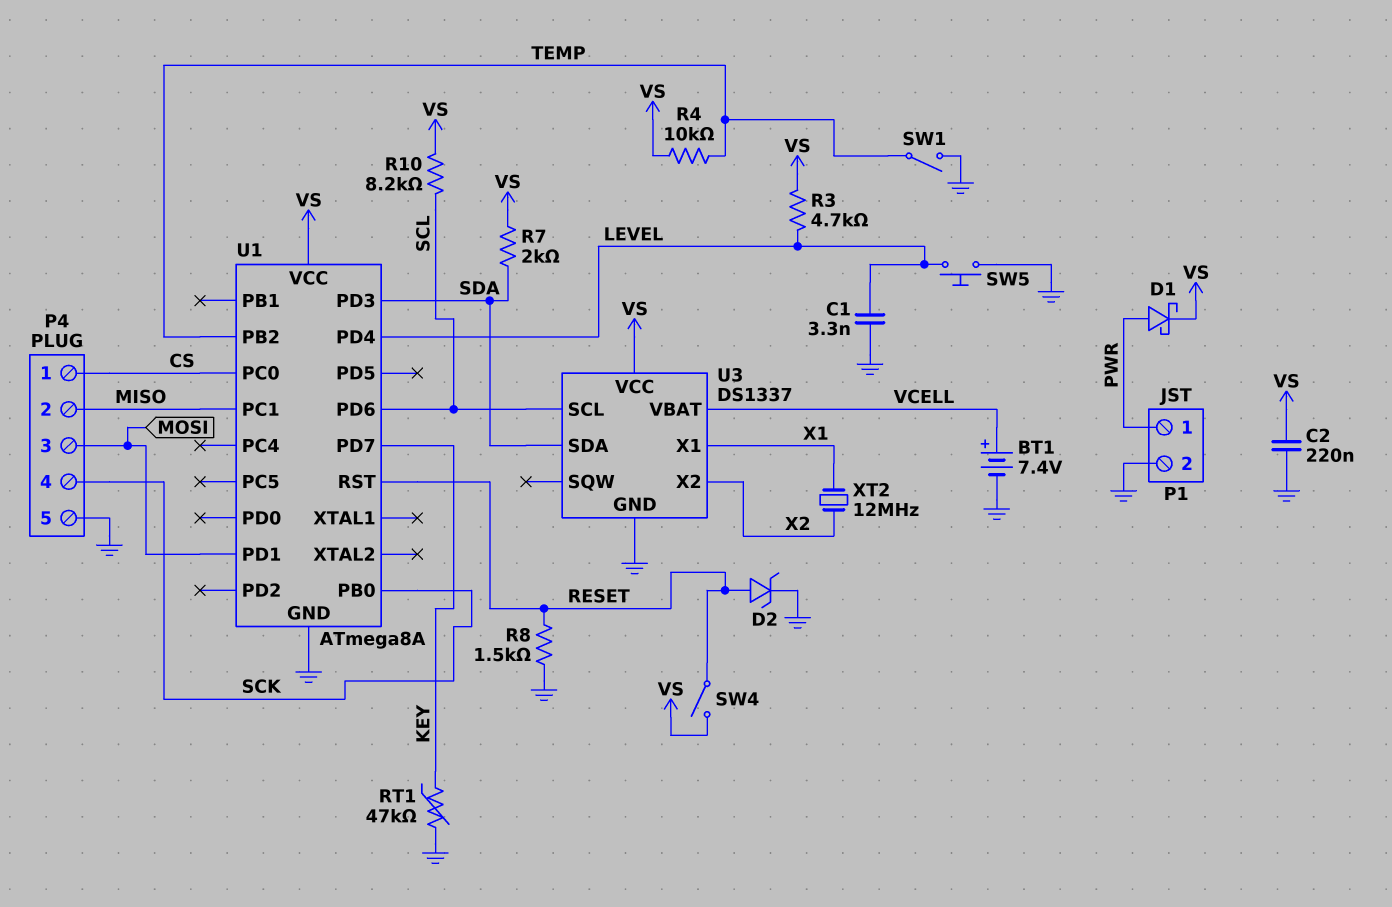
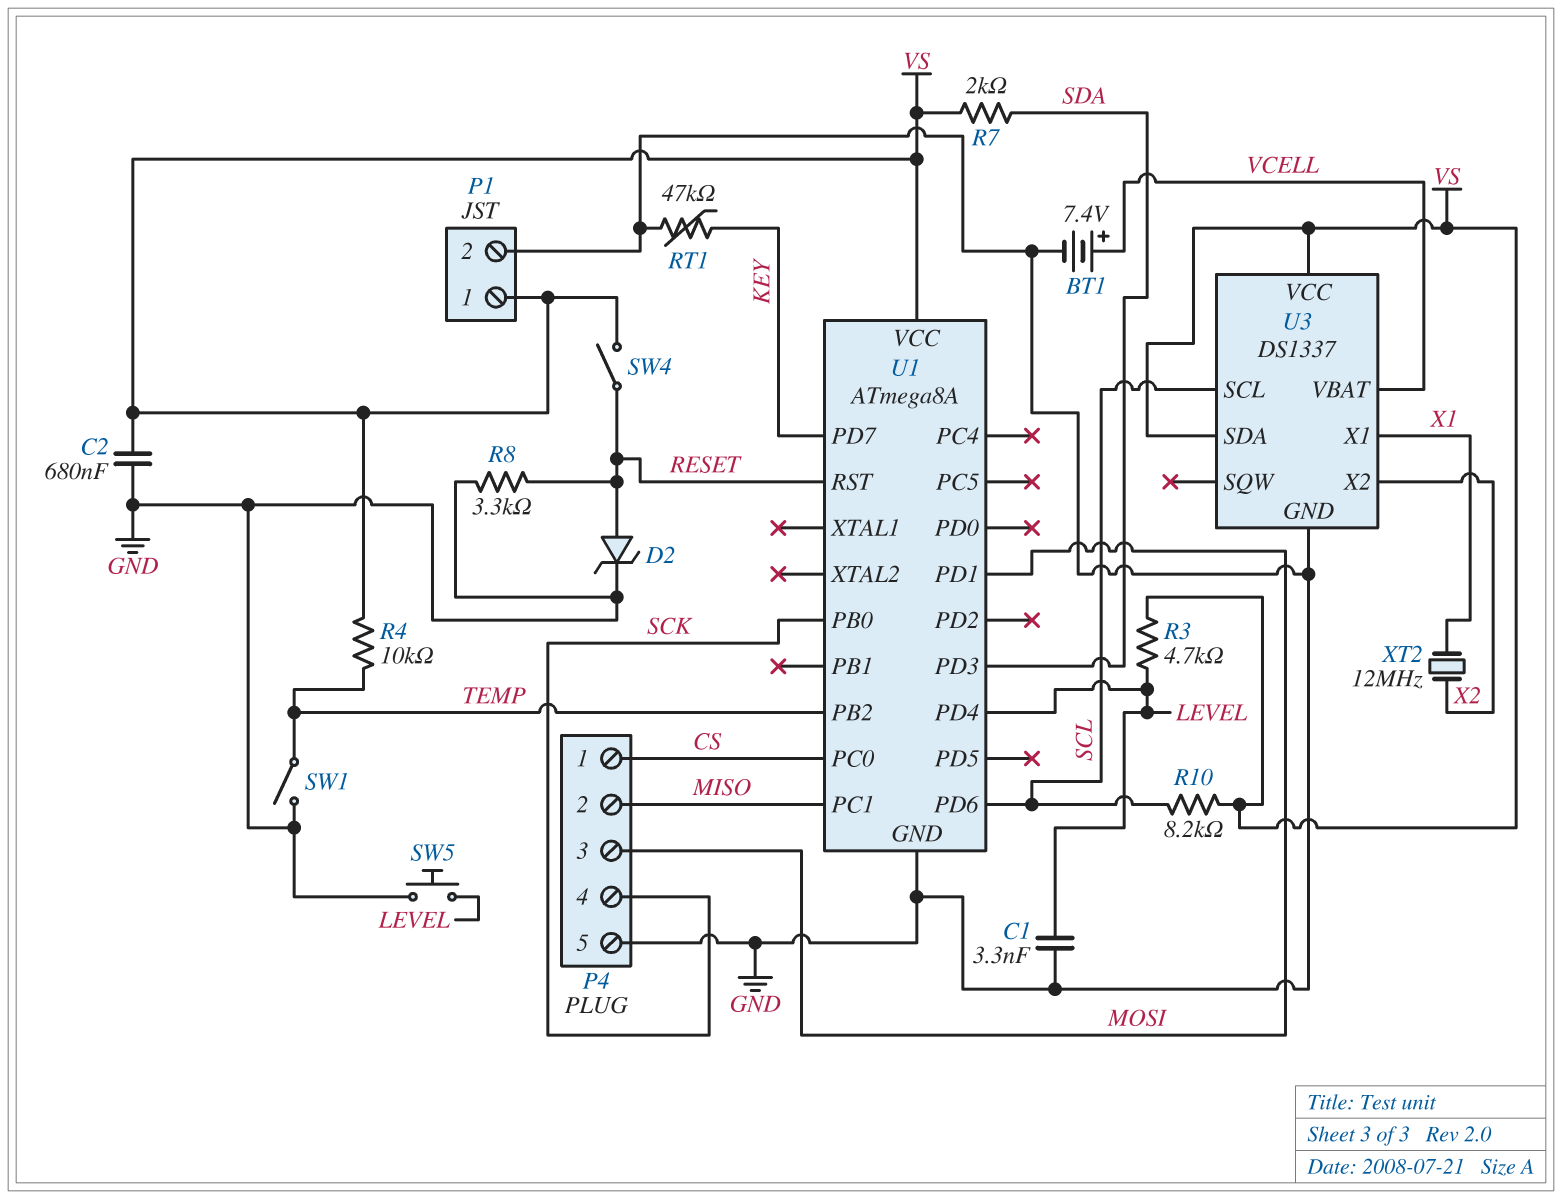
C2: 220nF (GND, VS) -> 680nF (GND, VS)
D1: schottky (A PWR, K VS) -> none
P1 pin 1: PWR -> VS
R8: 1.5k (GND, RESET) -> 3.3k (GND, RESET)
U3 pin SDA: SDA -> VS

